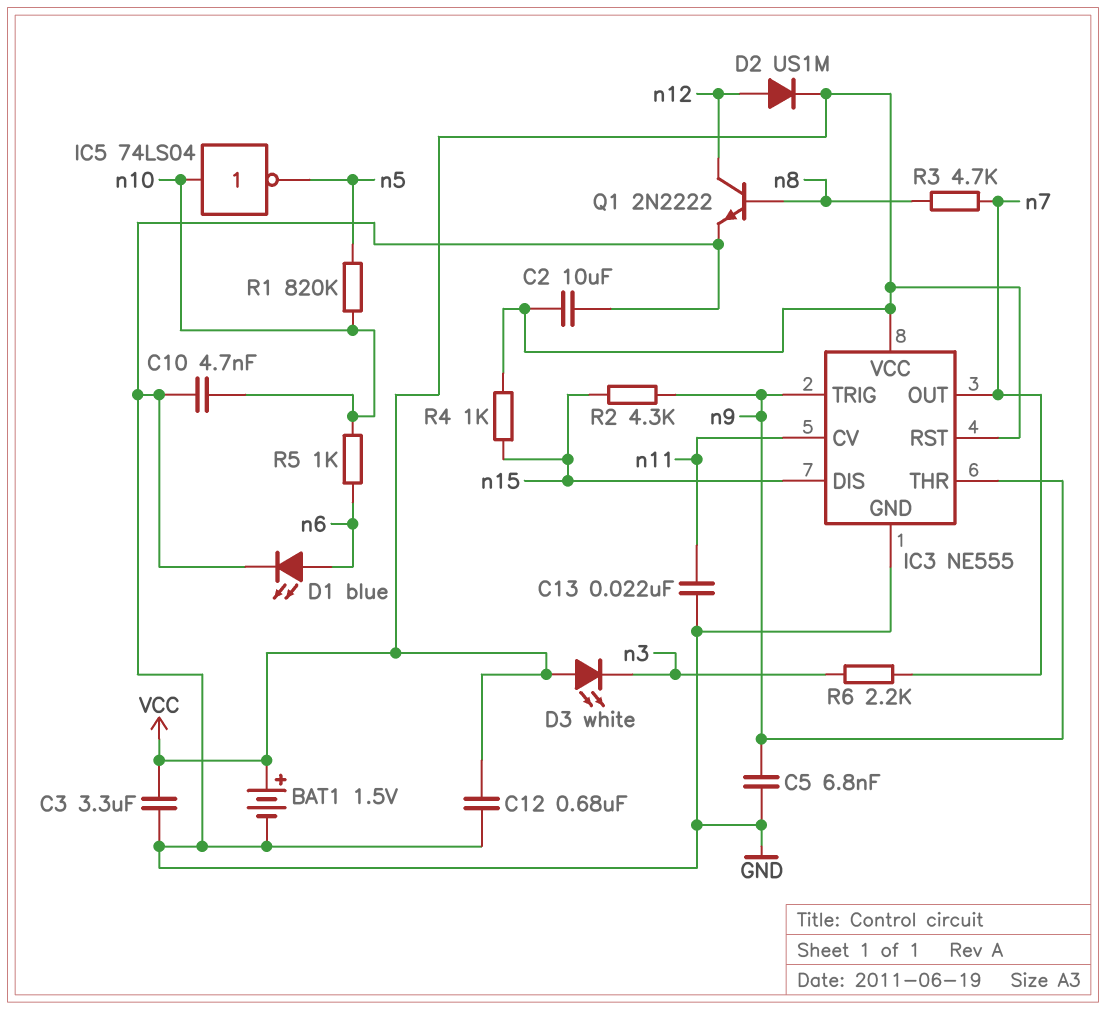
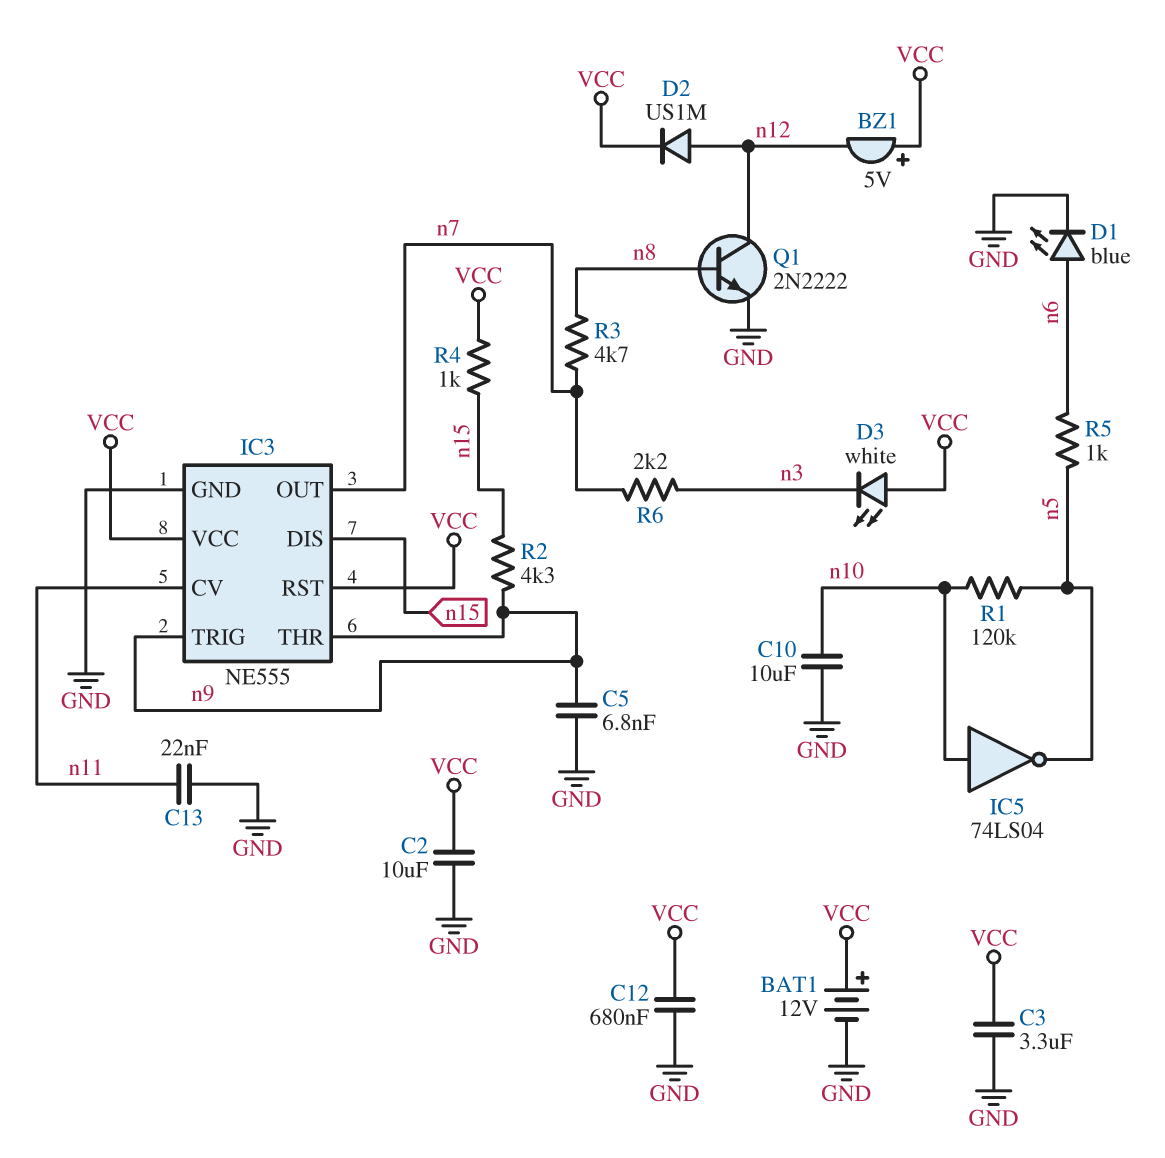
BAT1: 1.5V (plus VCC, minus GND) -> 12V (plus VCC, minus GND)
BZ1: none -> buzzer 5V (plus VCC, minus n12)
C10: 4.7nF (GND, n10) -> 10uF (GND, n10)
R1: 820k (n5, n10) -> 120k (n5, n10)
R5: 1k (n6, n10) -> 1k (n5, n6)

